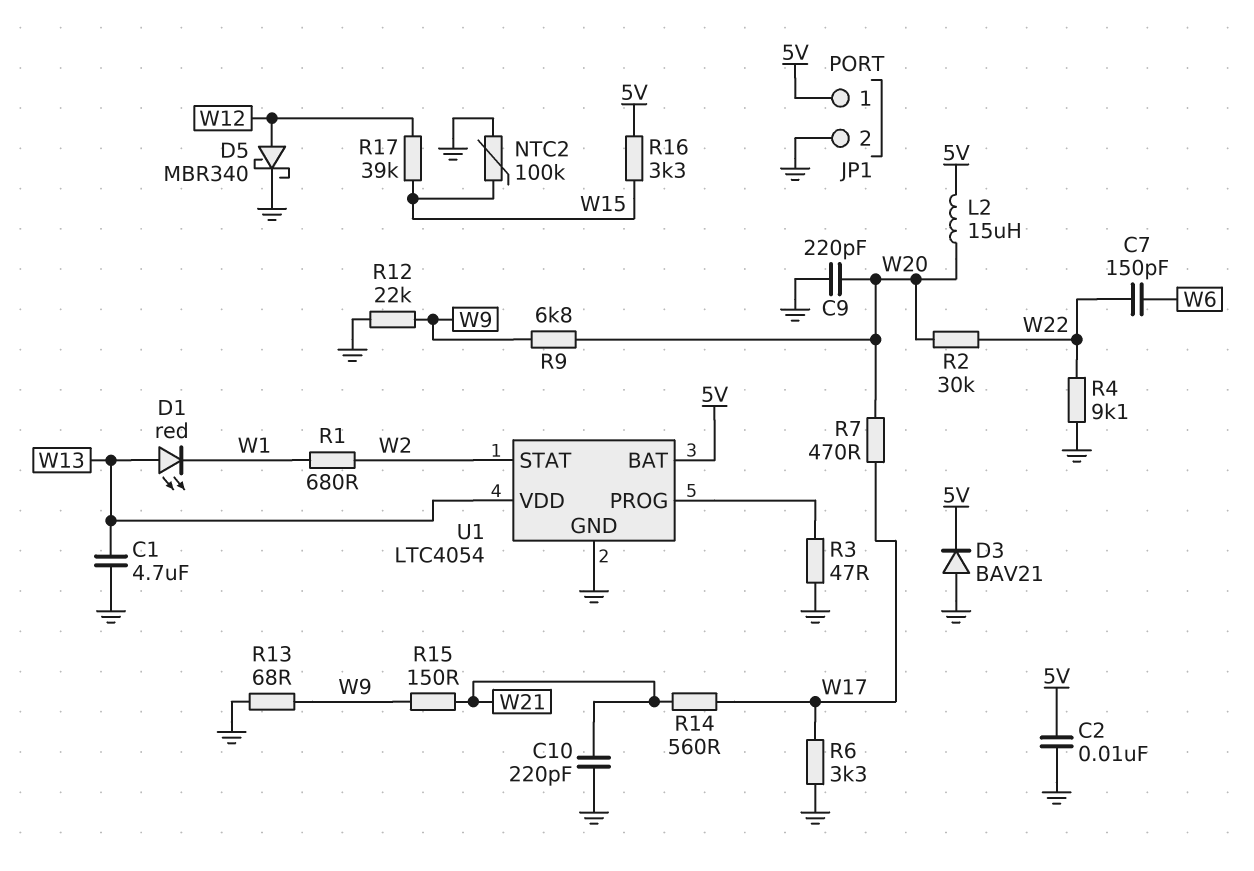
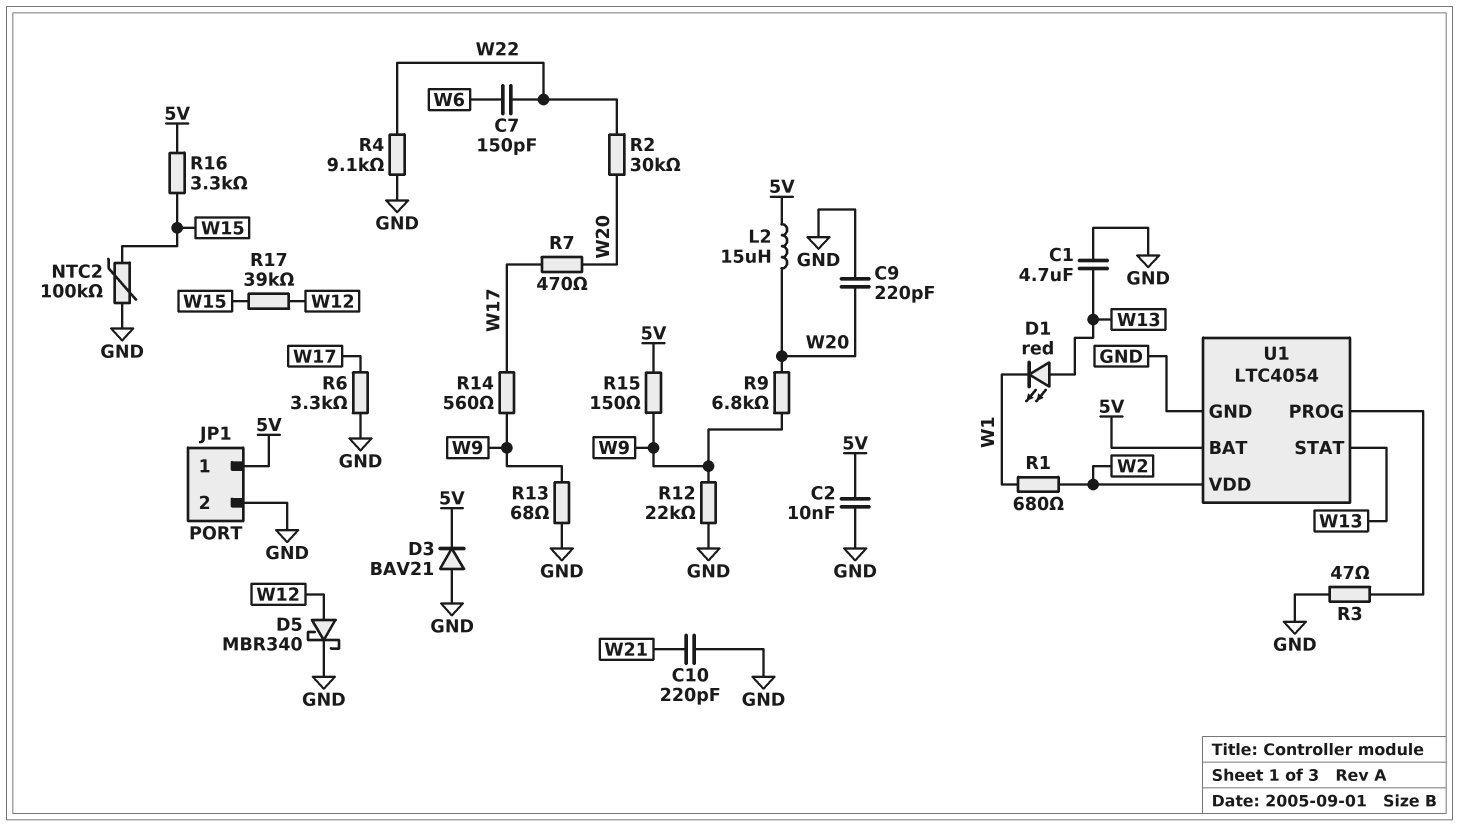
R14: 560 (W17, W21) -> 560 (W9, W17)
R15: 150 (W9, W21) -> 150 (5V, W9)
U1 pin STAT: W2 -> W13
U1 pin VDD: W13 -> W2

